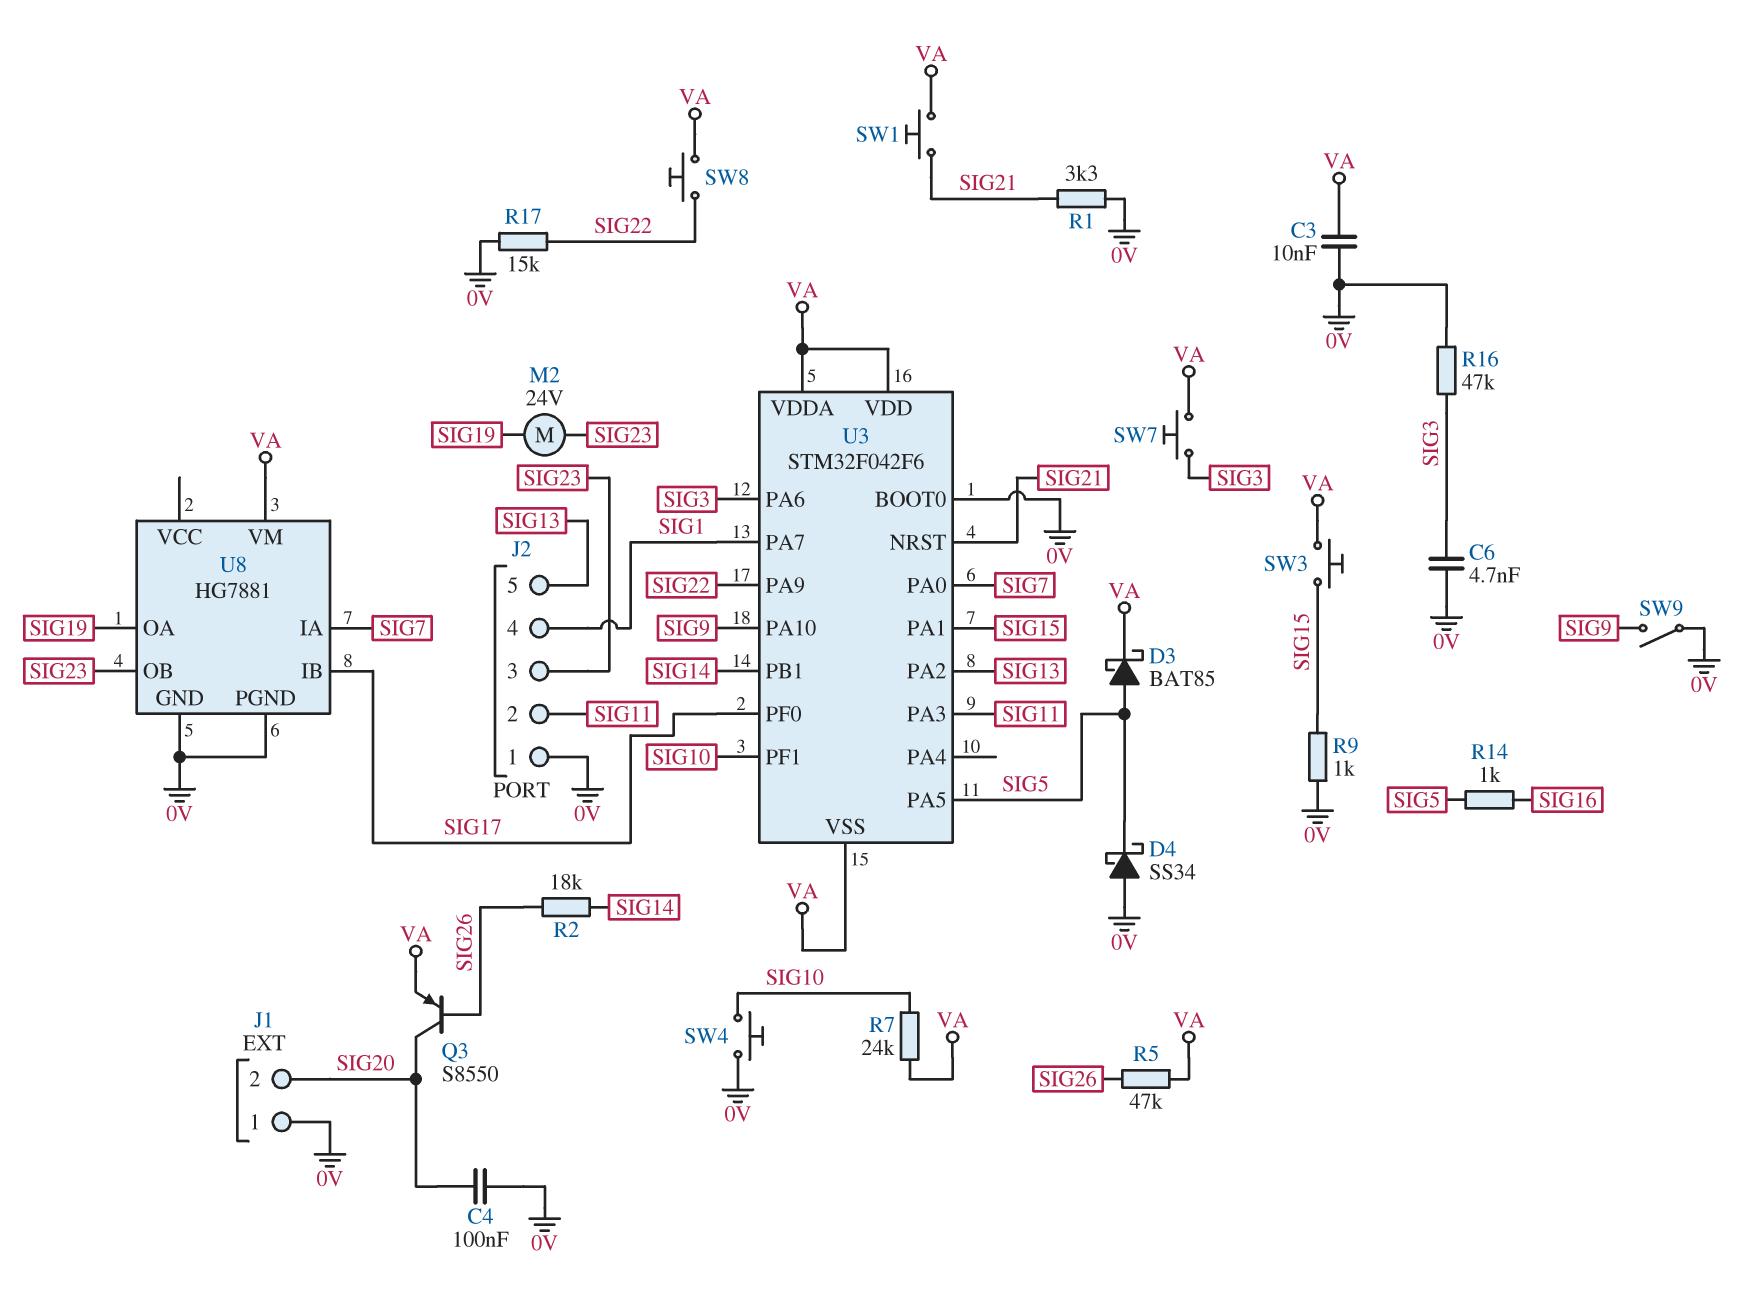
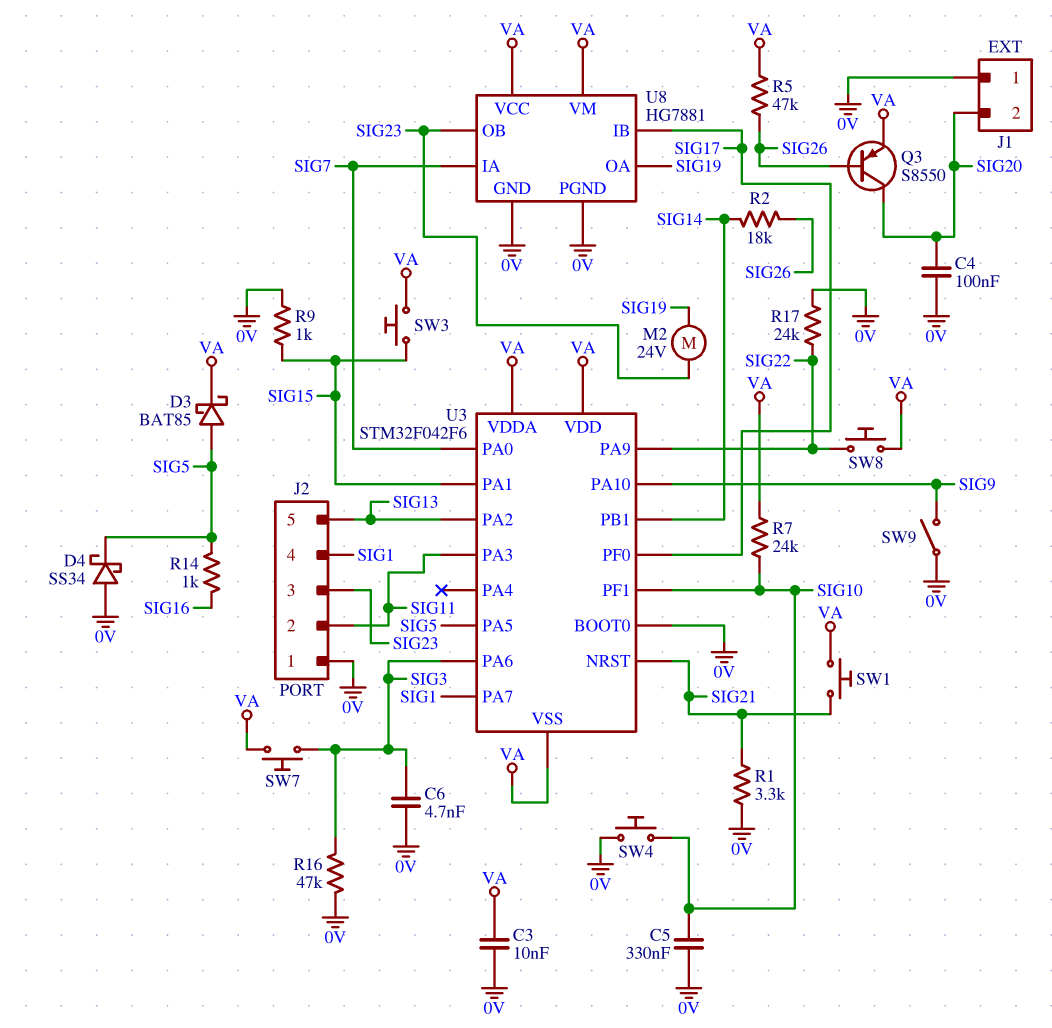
C5: none -> 330nF (0V, SIG10)
R17: 15k (0V, SIG22) -> 24k (0V, SIG22)
U8 pin VCC: none -> VA

